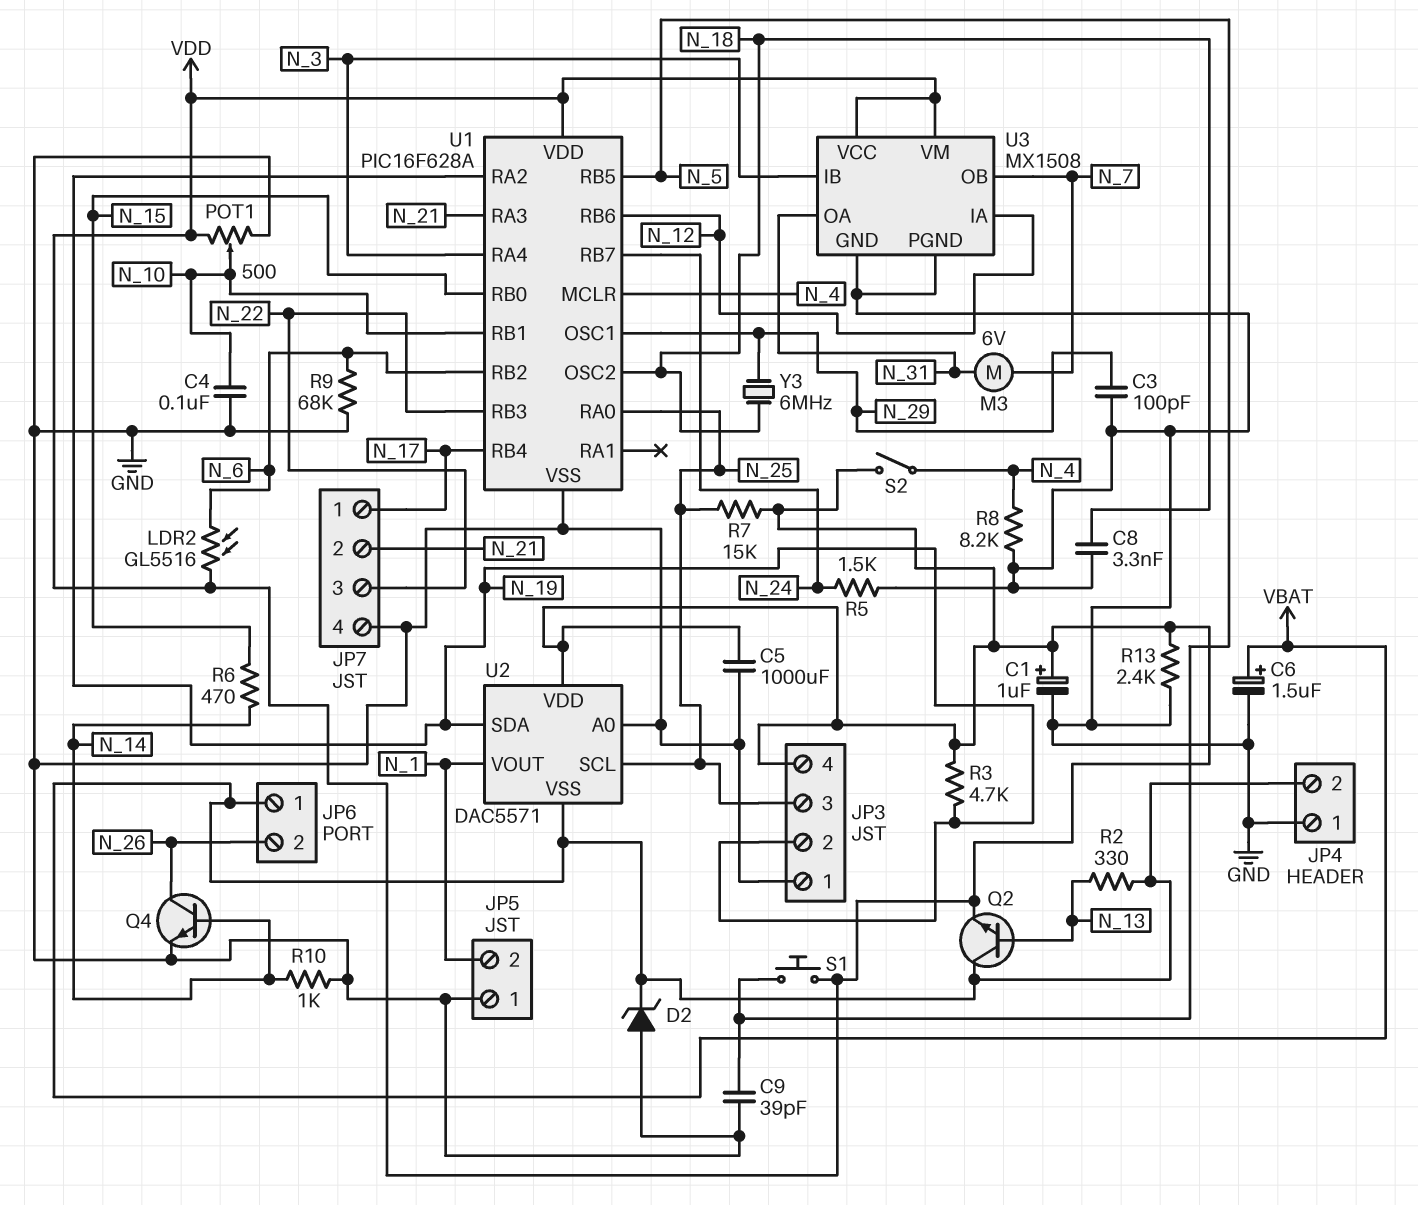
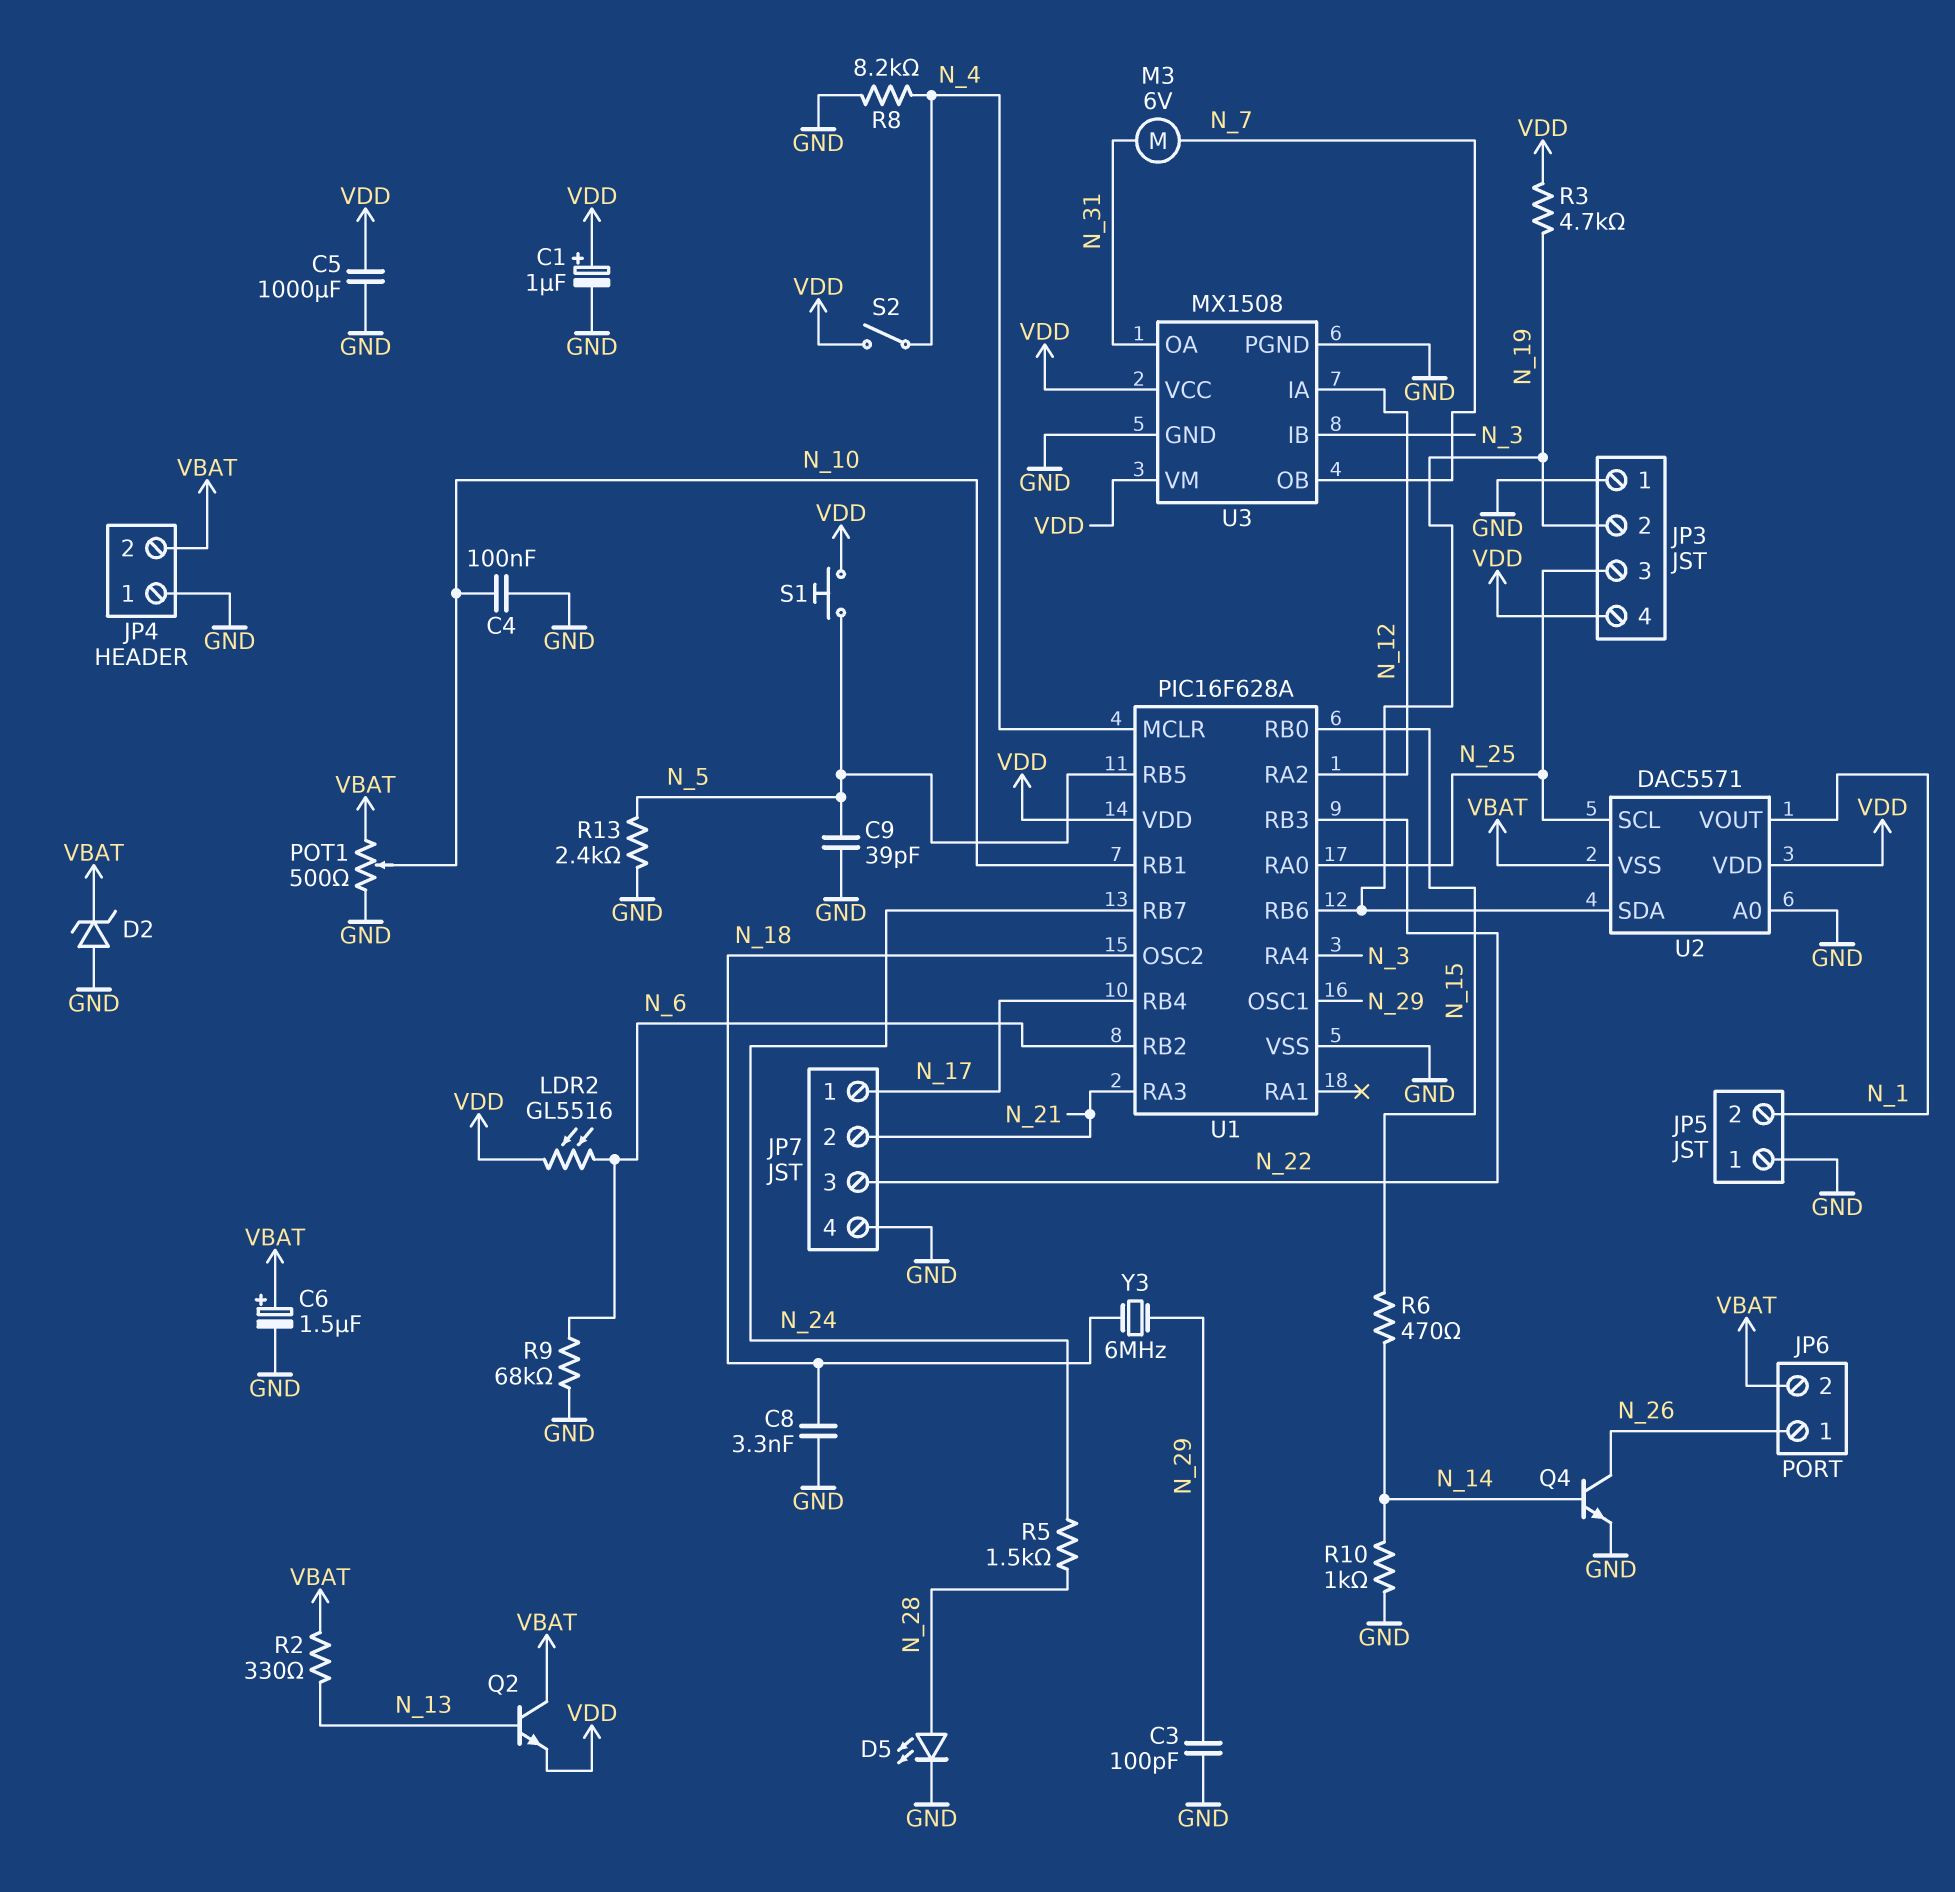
D5: none -> LED (A N_28, K GND)
JP6 pin 1: VBAT -> N_26
JP6 pin 2: N_26 -> VBAT
POT1: 500 (GND, VDD, wiper N_10) -> 500 (GND, VBAT, wiper N_10)
R5: 1.5k (GND, N_24) -> 1.5k (N_24, N_28)
R7: 15k (N_25, VDD) -> none
R13: 2.4k (GND, VDD) -> 2.4k (GND, N_5)
U1 pin RA2: N_19 -> N_12
U1 pin RB6: N_12 -> N_19

